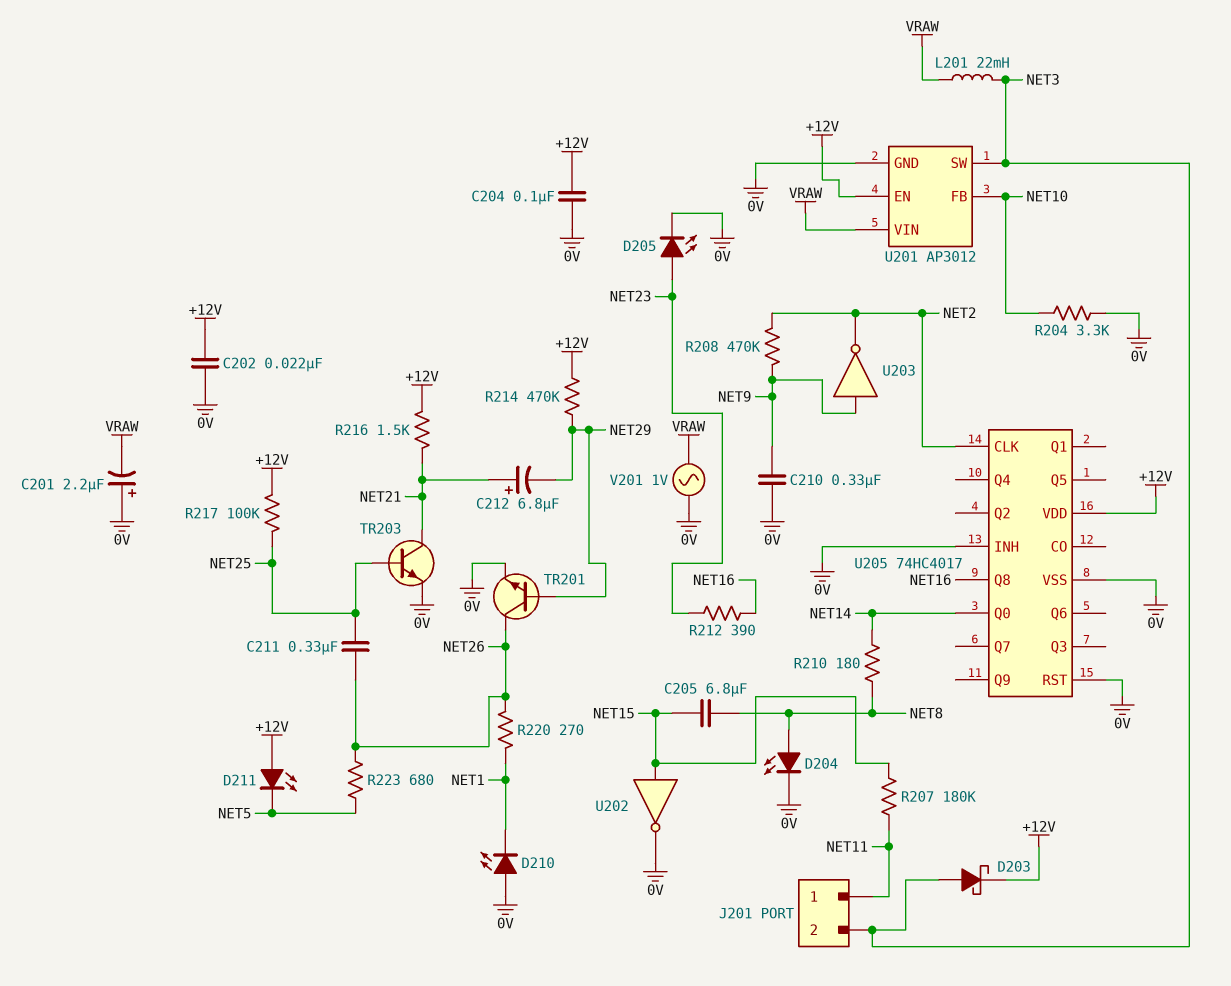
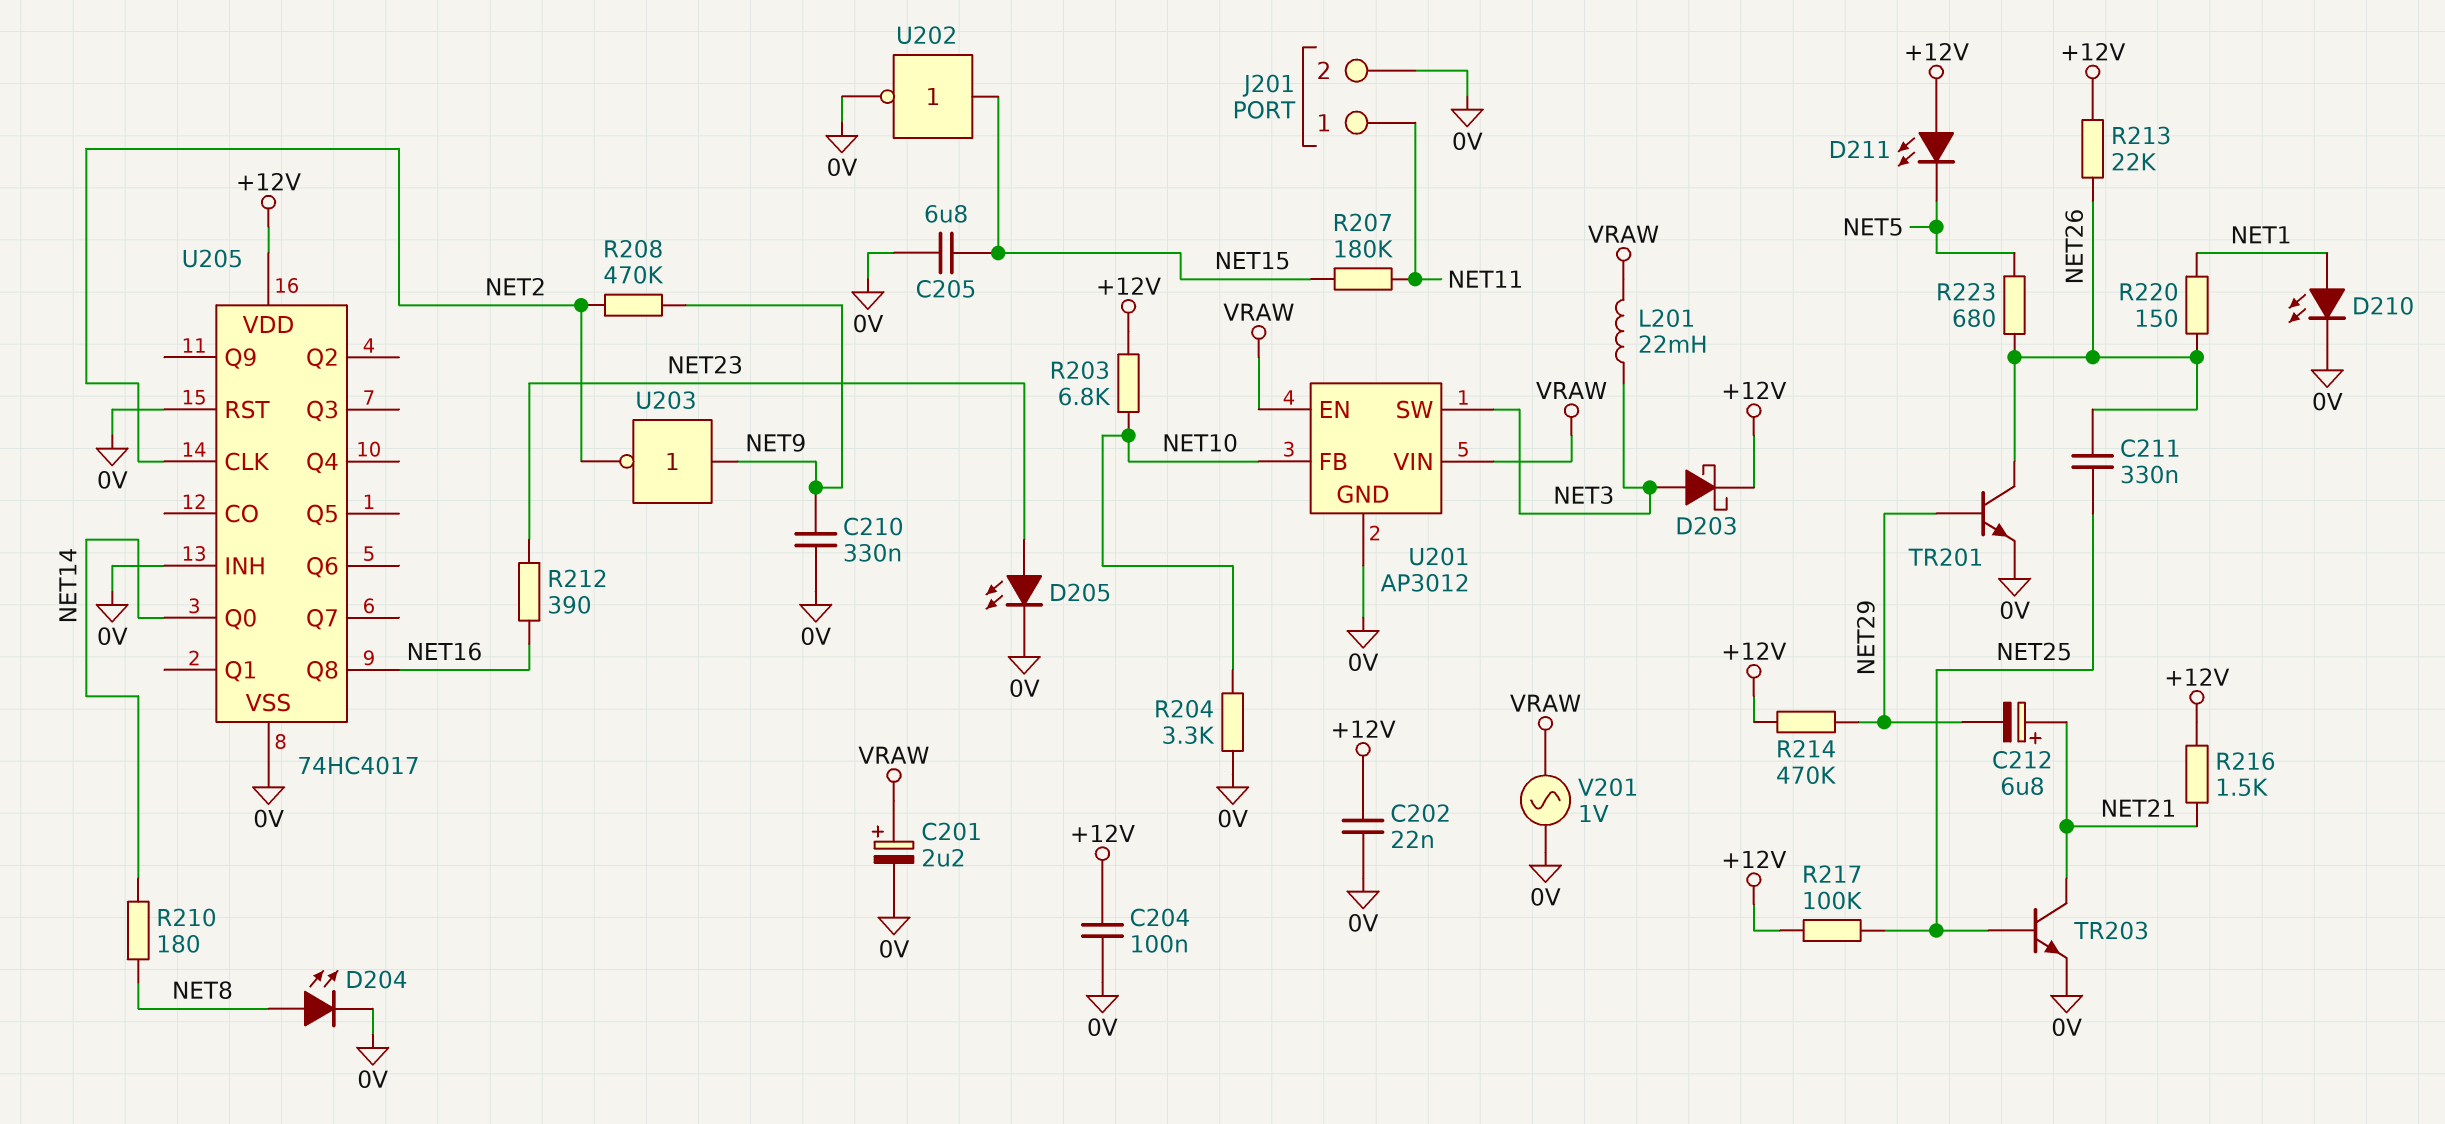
C201: 2.2uF (plus 0V, minus VRAW) -> 2.2uF (plus VRAW, minus 0V)
C205: 6.8uF (NET8, NET15) -> 6.8uF (0V, NET15)
D210: LED (A 0V, K NET1) -> LED (A NET1, K 0V)
J201 pin 2: NET3 -> 0V
R203: none -> 6.8k (+12V, NET10)
R213: none -> 22k (+12V, NET26)
R220: 270 (NET1, NET26) -> 150 (NET1, NET26)
U201 pin EN: +12V -> VRAW

